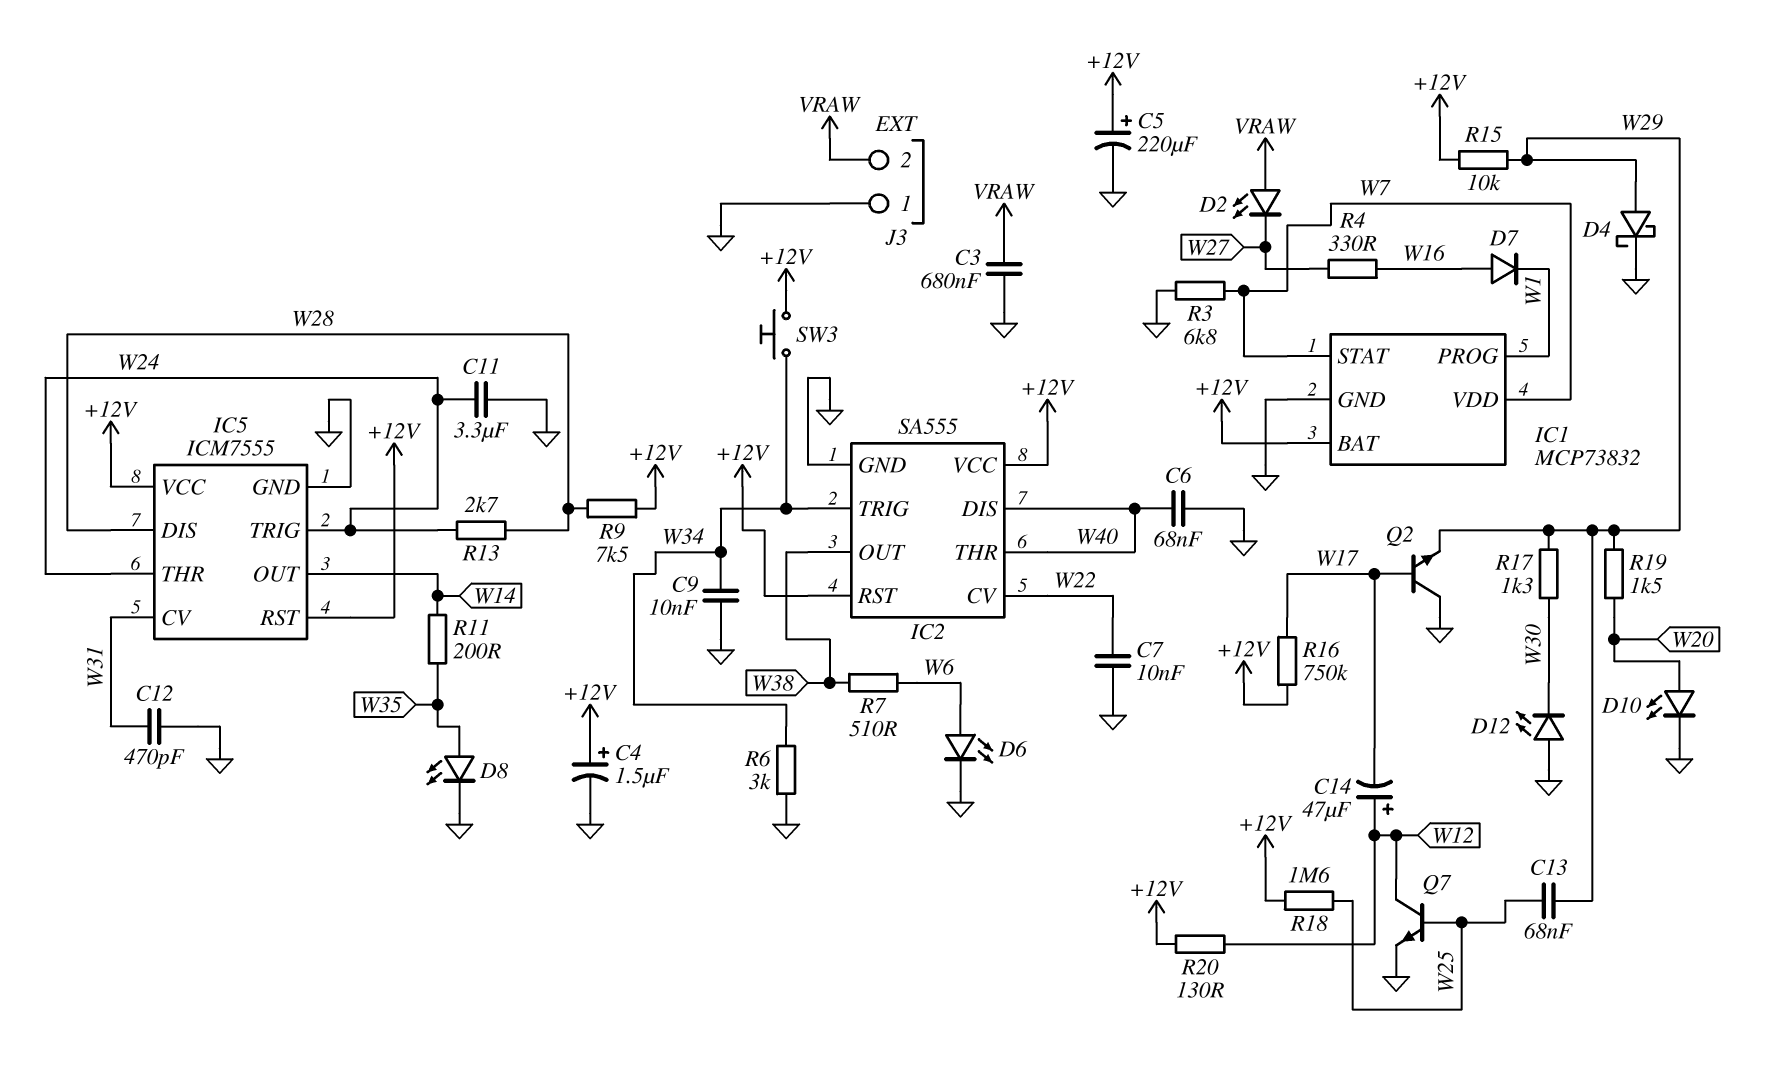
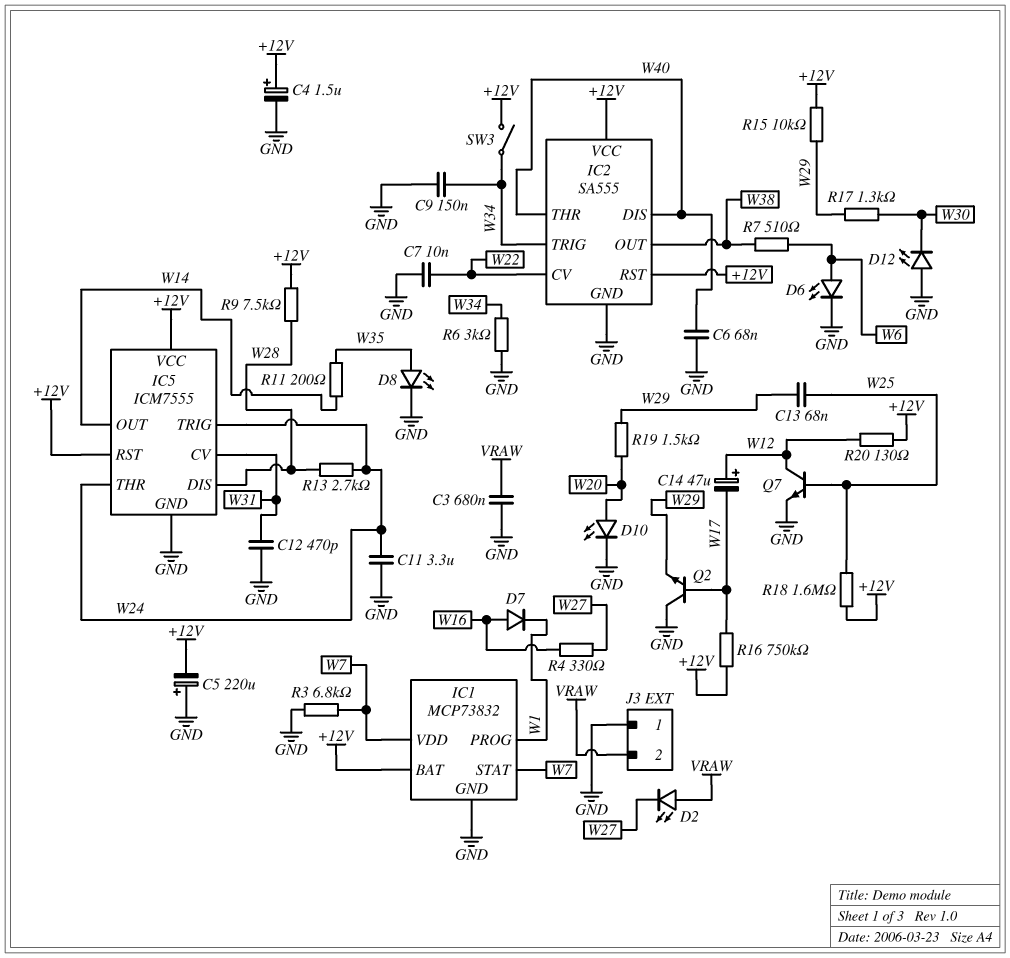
C5: 220uF (plus +12V, minus GND) -> 220uF (plus GND, minus +12V)
C9: 10nF (GND, W34) -> 150nF (GND, W34)
D4: schottky (A W29, K GND) -> none
SW3: button (+12V, W34) -> switch (+12V, W34)

